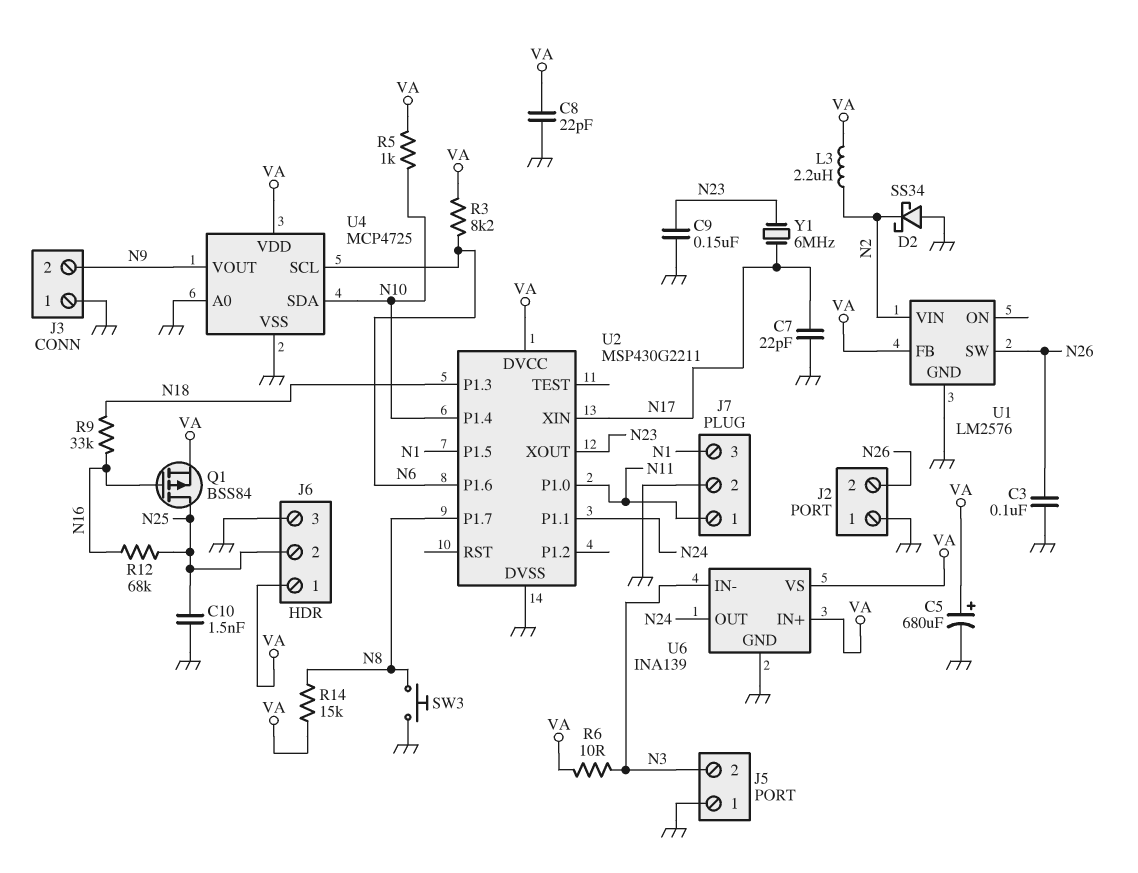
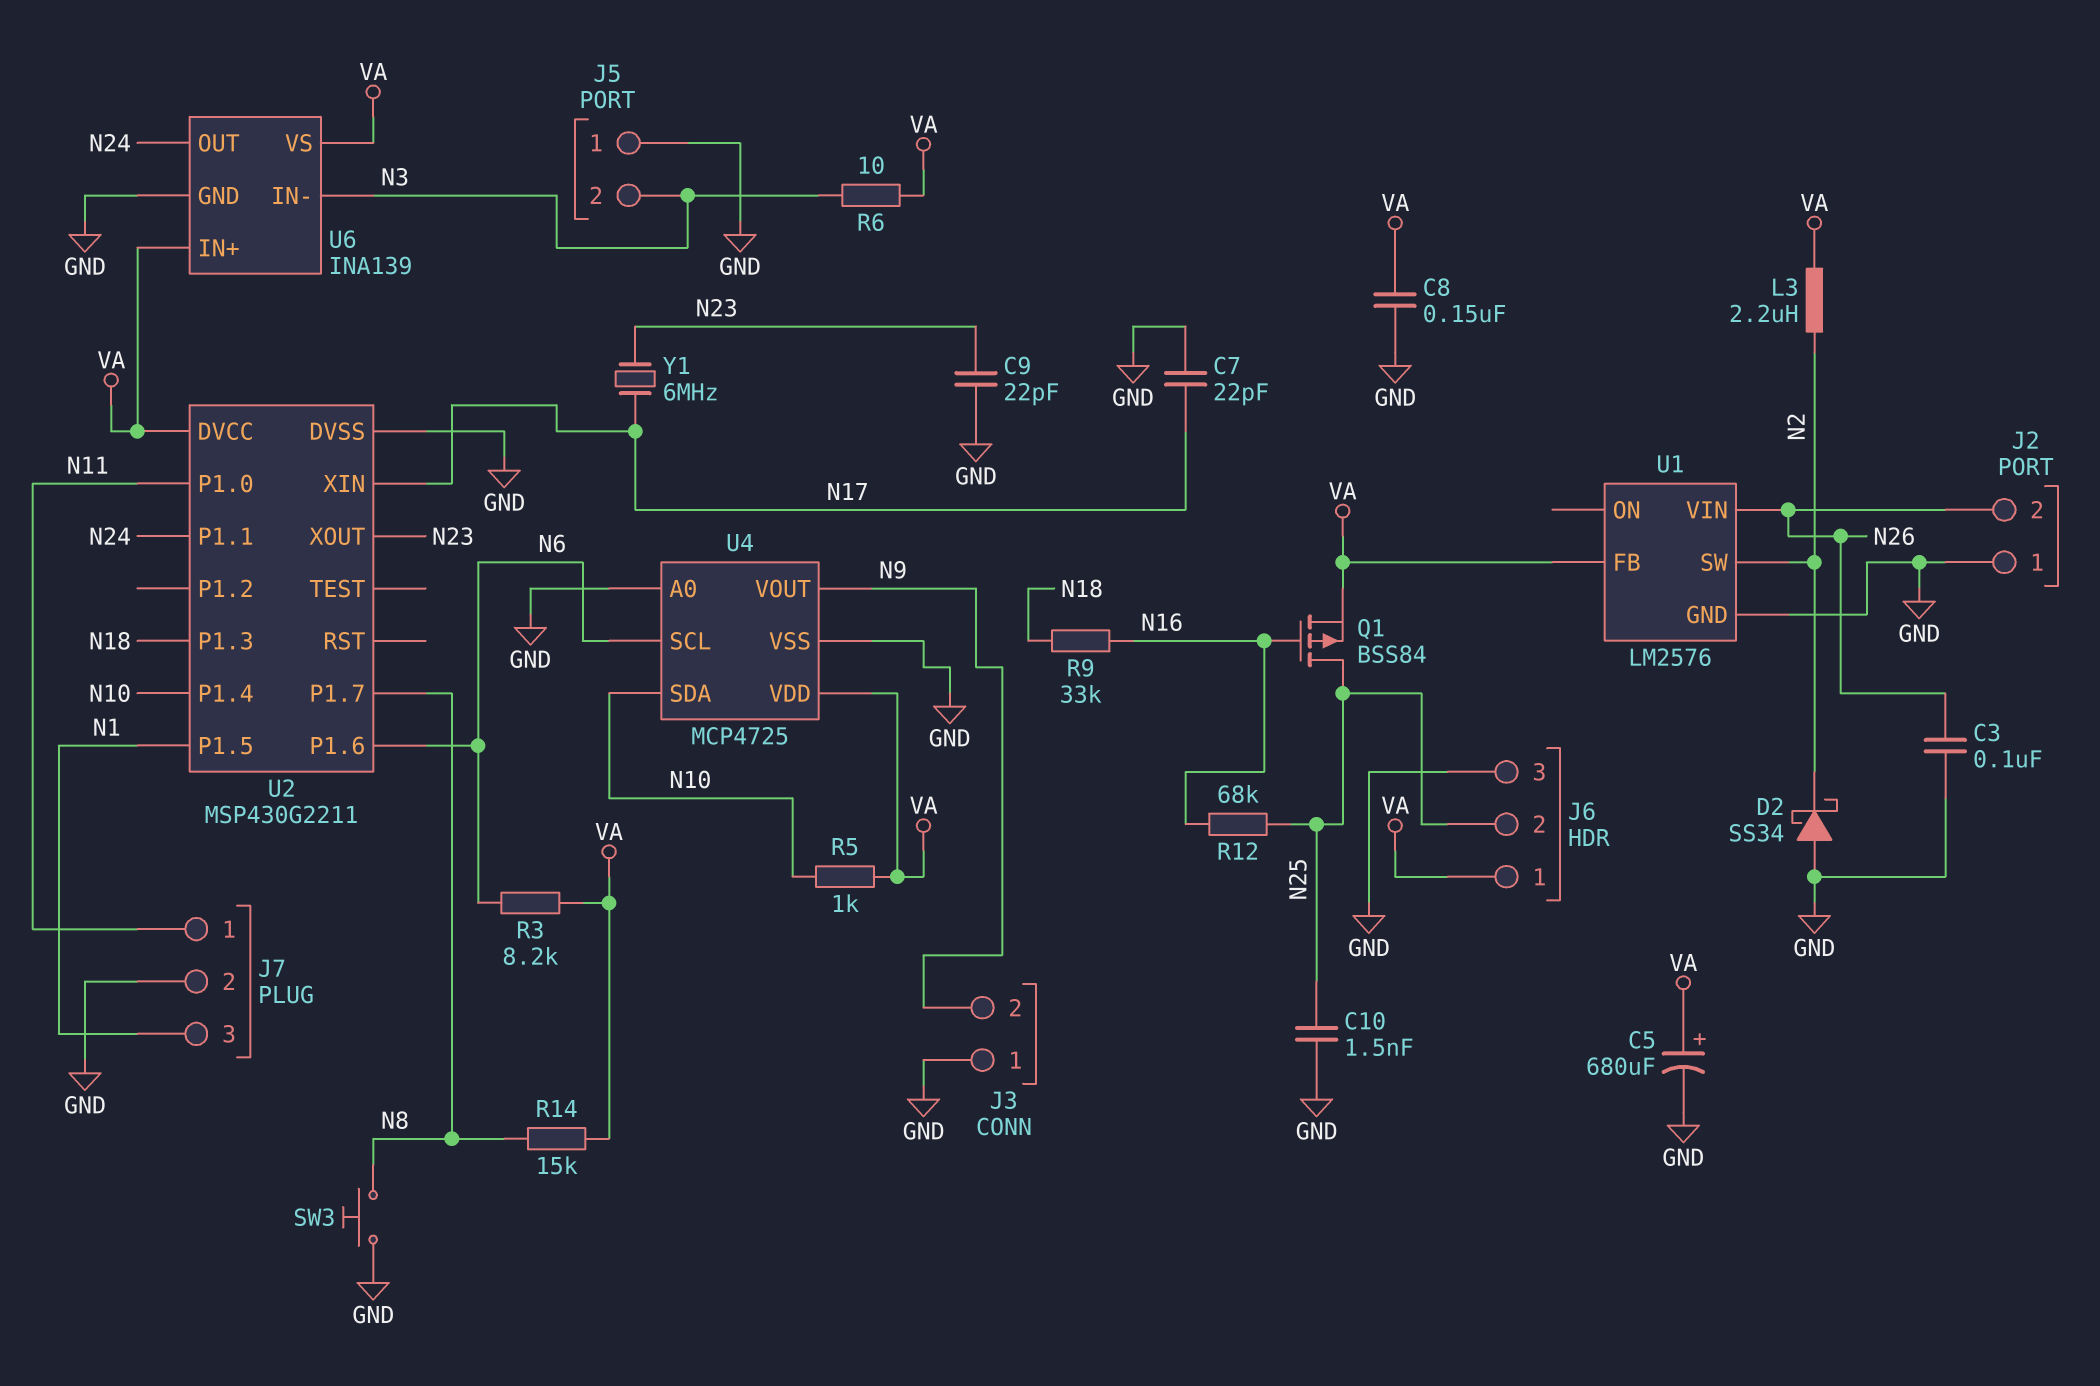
C8: 22pF (GND, VA) -> 150nF (GND, VA)
C9: 150nF (GND, N23) -> 22pF (GND, N23)
U1 pin SW: N26 -> N2
U1 pin VIN: N2 -> N26

